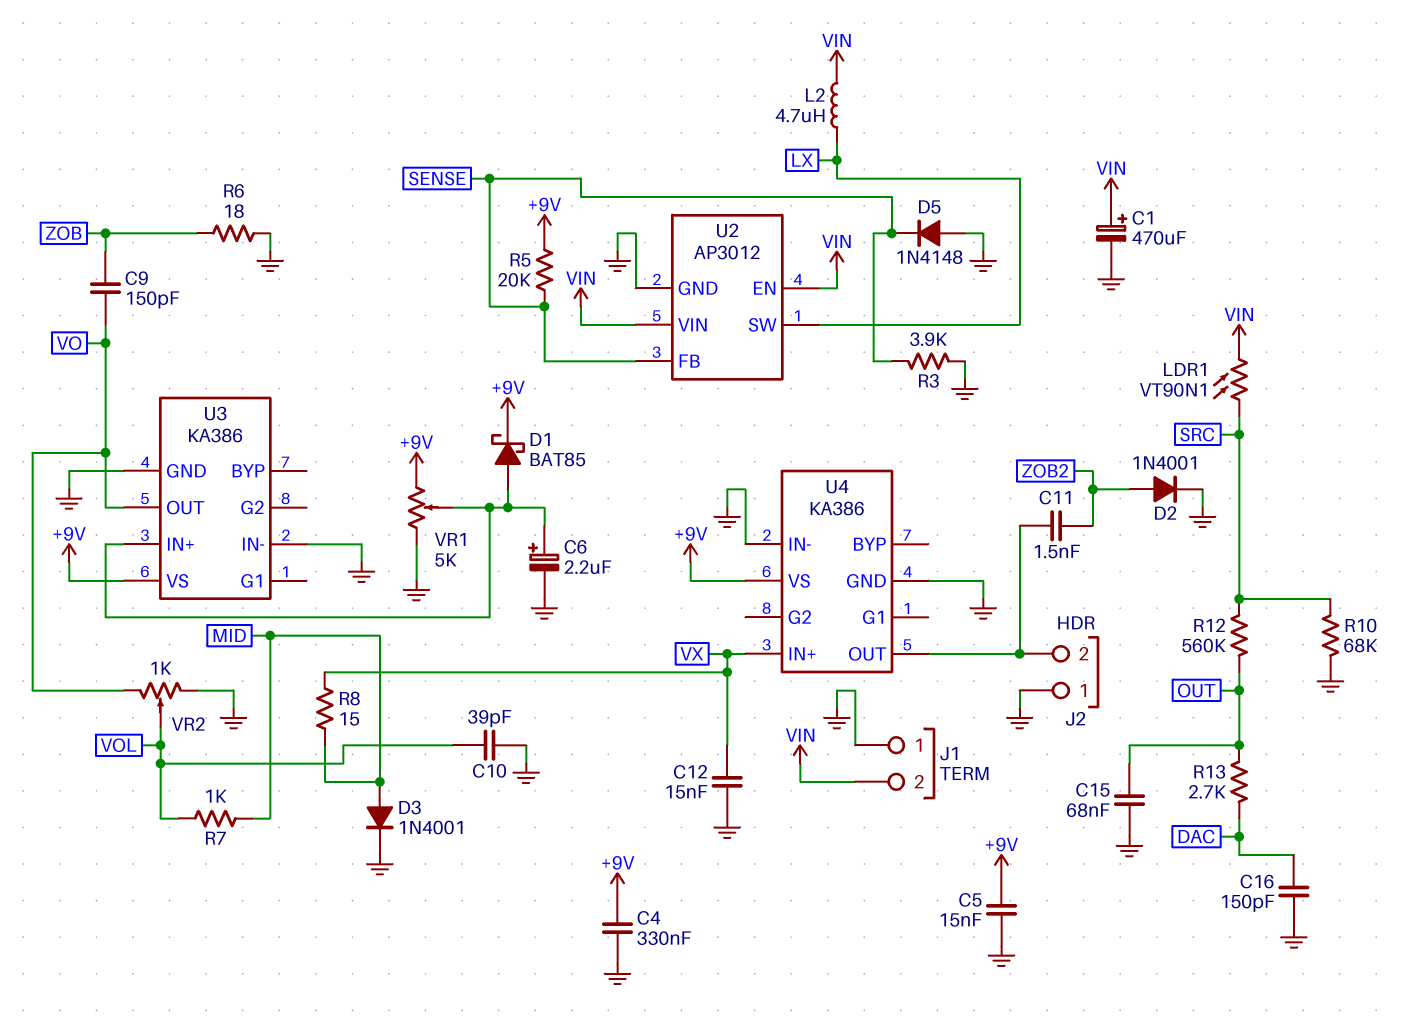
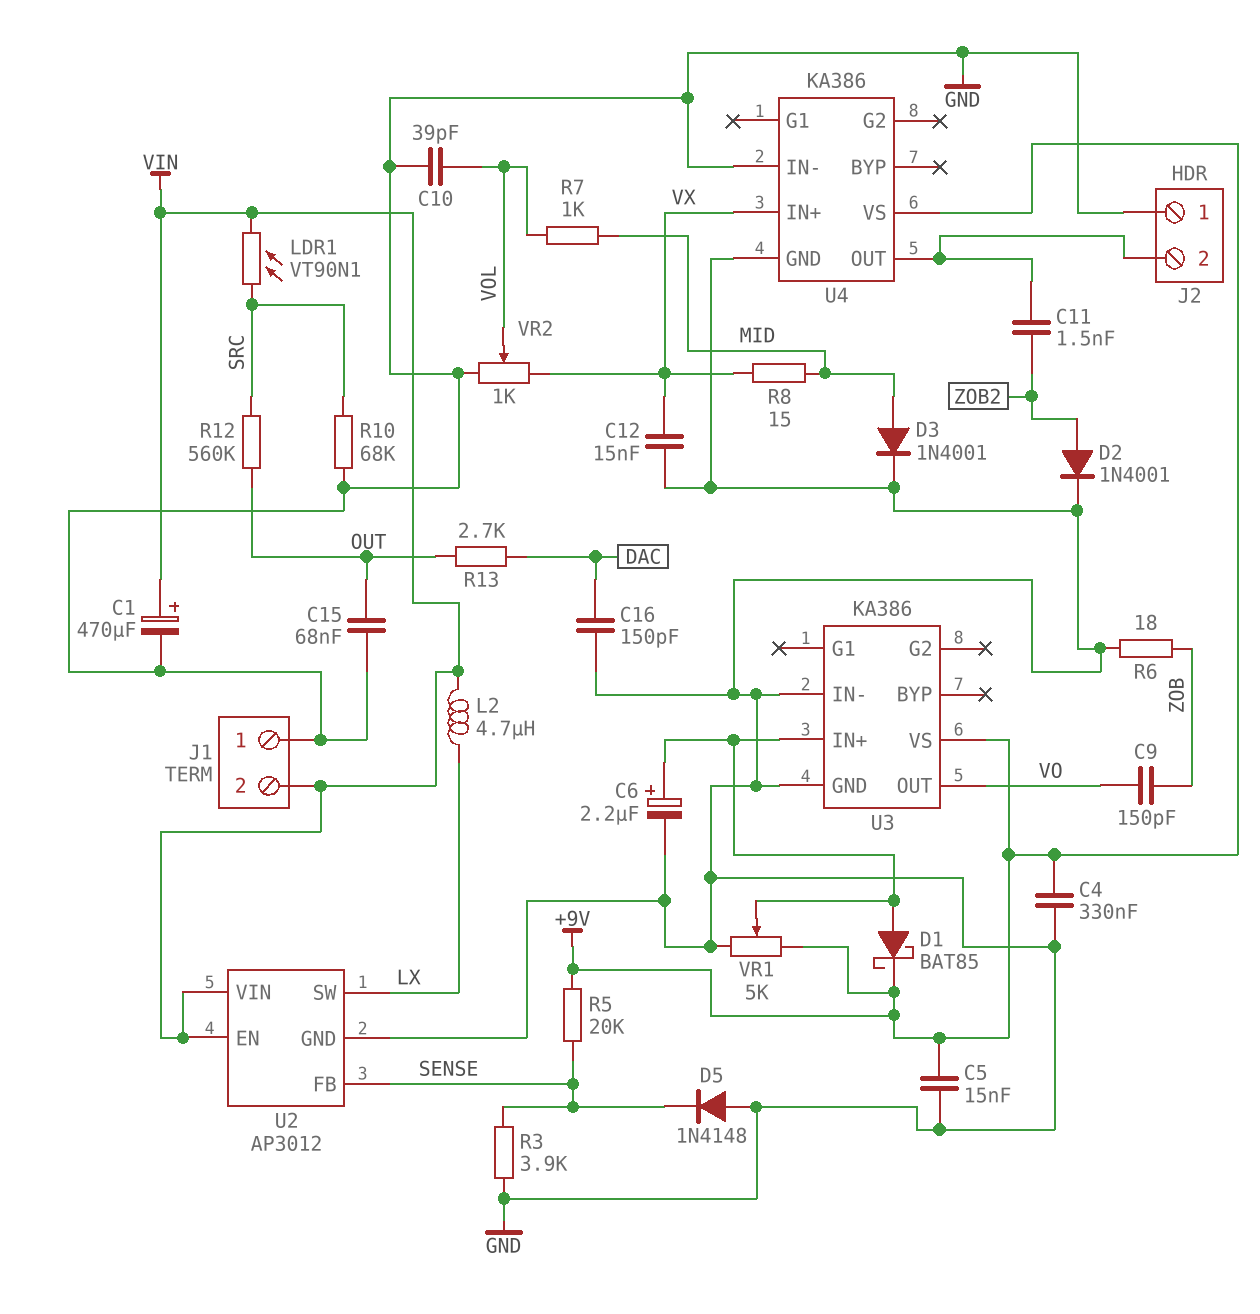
VR2: 1k (GND, VO, wiper VOL) -> 1k (GND, VX, wiper VOL)

